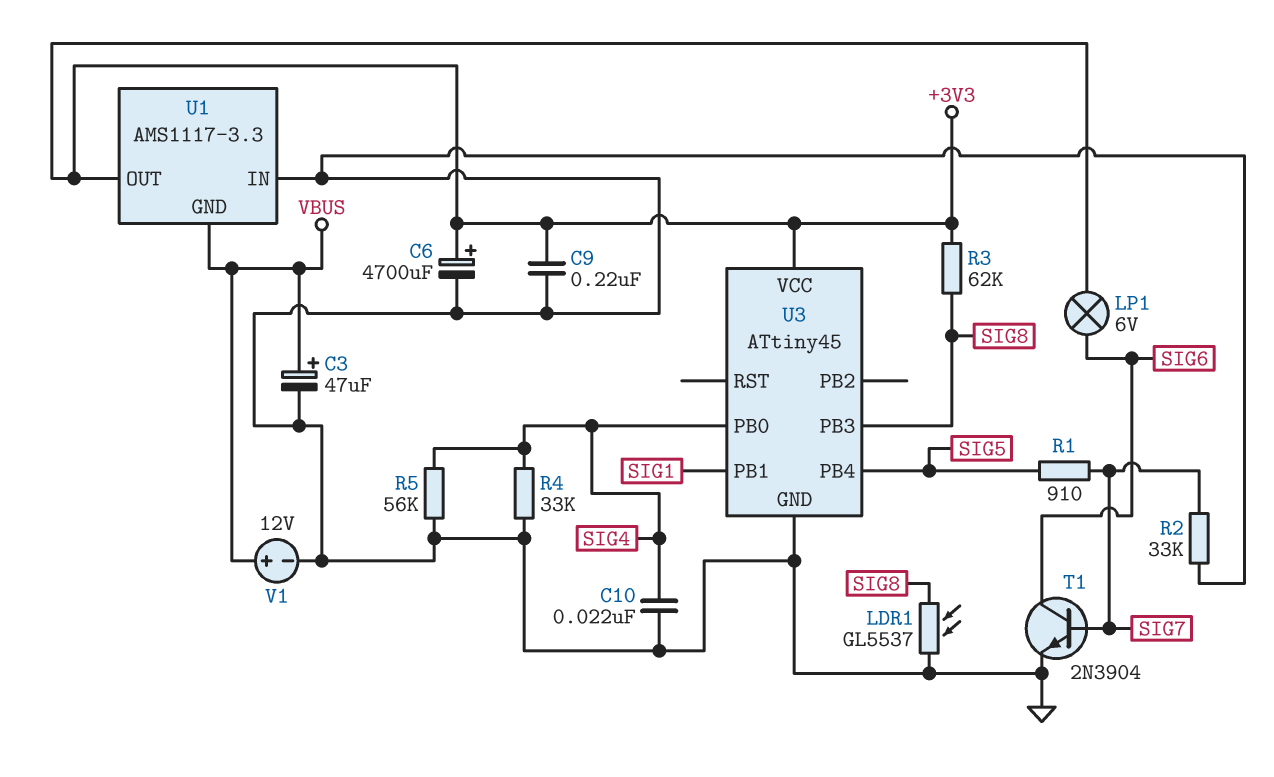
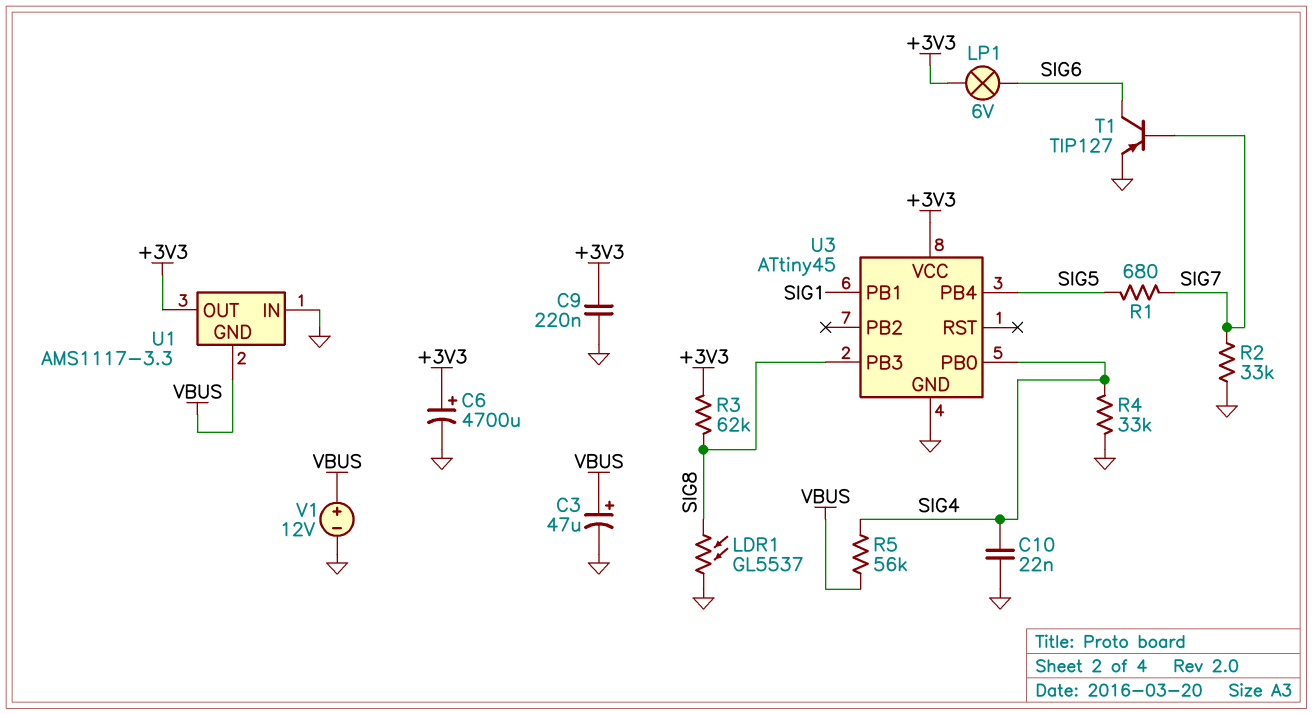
R1: 910 (SIG5, SIG7) -> 680 (SIG5, SIG7)
R5: 56k (GND, SIG4) -> 56k (SIG4, VBUS)
T1: NPN 2N3904 (B SIG7, C SIG6, E GND) -> PNP TIP127 (B SIG7, C SIG6, E GND)

